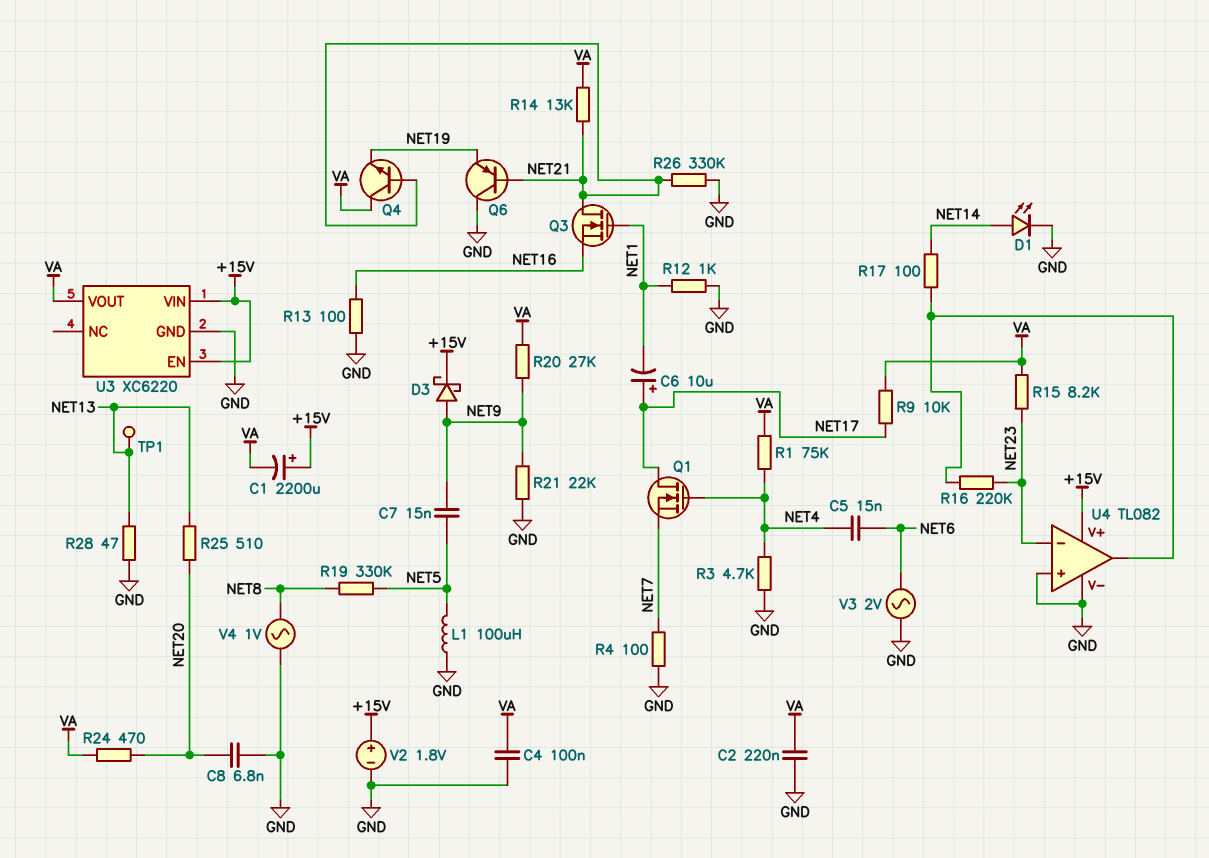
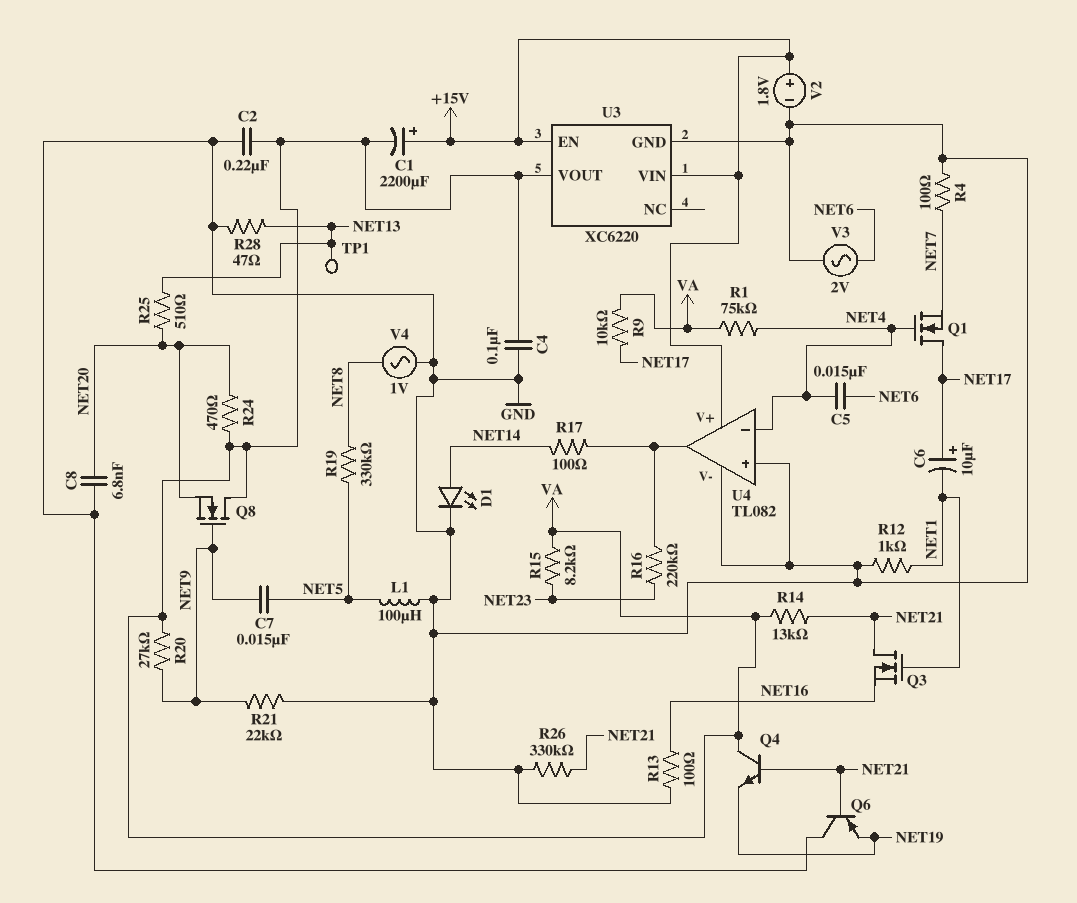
D3: schottky (A NET9, K +15V) -> none
Q8: none -> NMOS (G NET9, D VA, S NET20)
R3: 4.7k (GND, NET4) -> none
U4 pin in-: NET23 -> NET4

